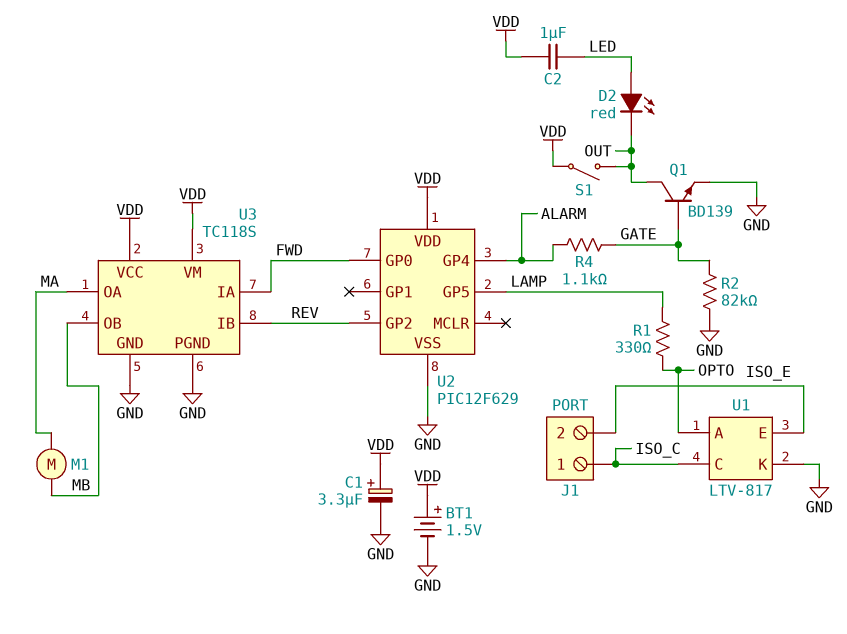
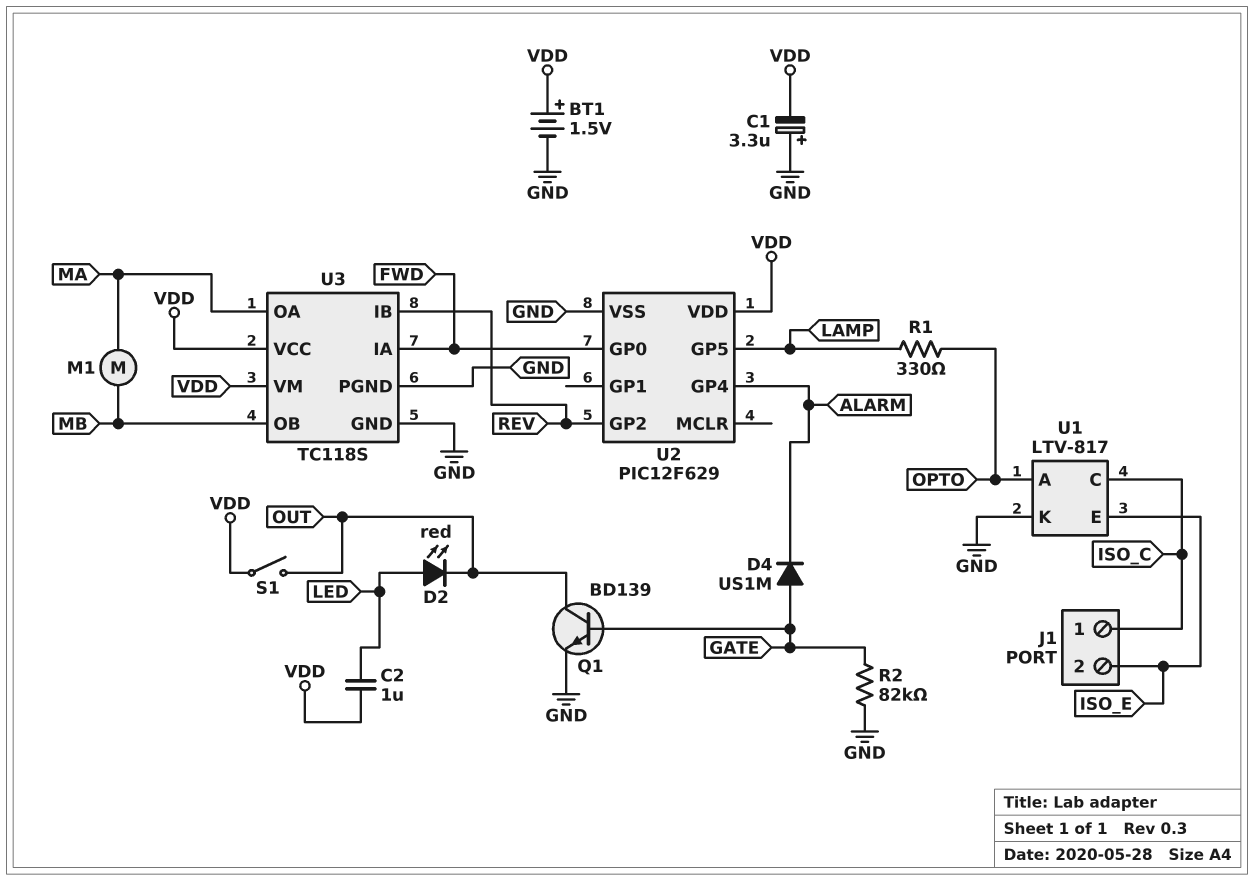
C1: 3.3uF (plus VDD, minus GND) -> 3.3uF (plus GND, minus VDD)
D4: none -> diode US1M (A GATE, K ALARM)
R4: 1.1k (ALARM, GATE) -> none

